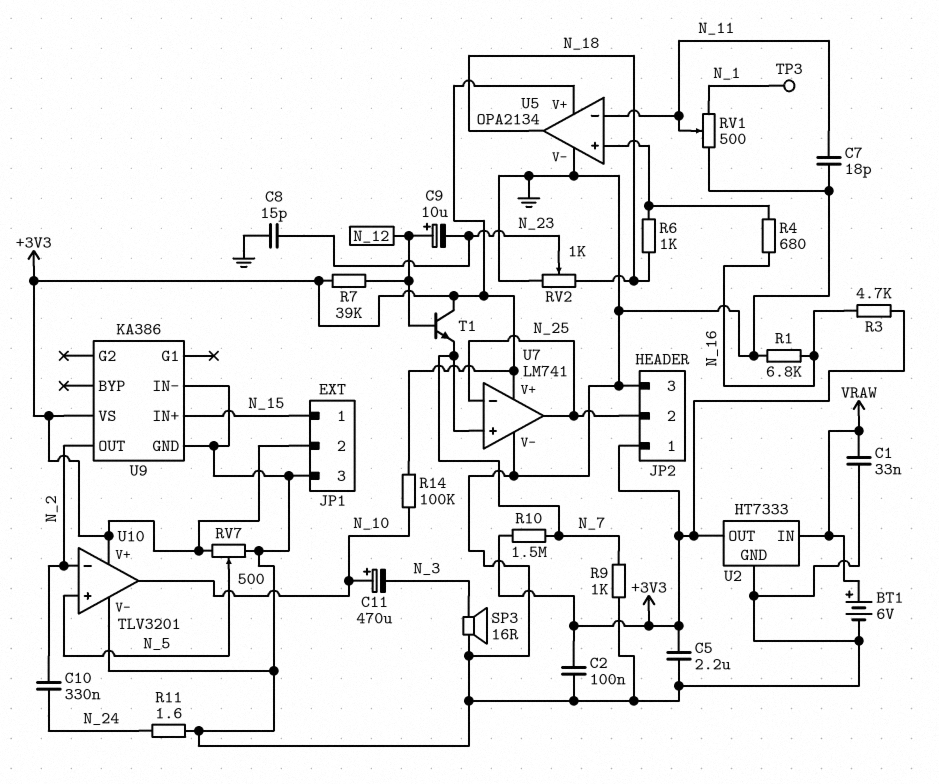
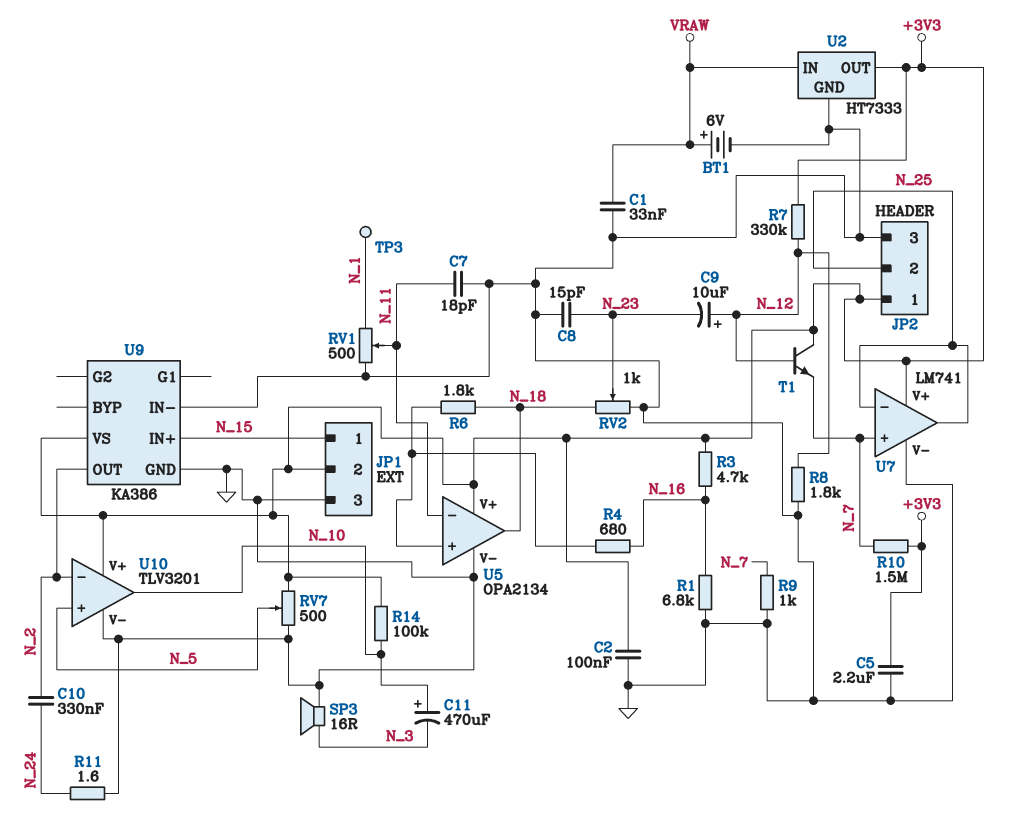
R6: 1k (N_18, U5/in+) -> 1.8k (N_18, U5/in+)
R7: 39k (+3V3, N_12) -> 330k (+3V3, N_12)
R8: none -> 1.8k (GND, N_12)

